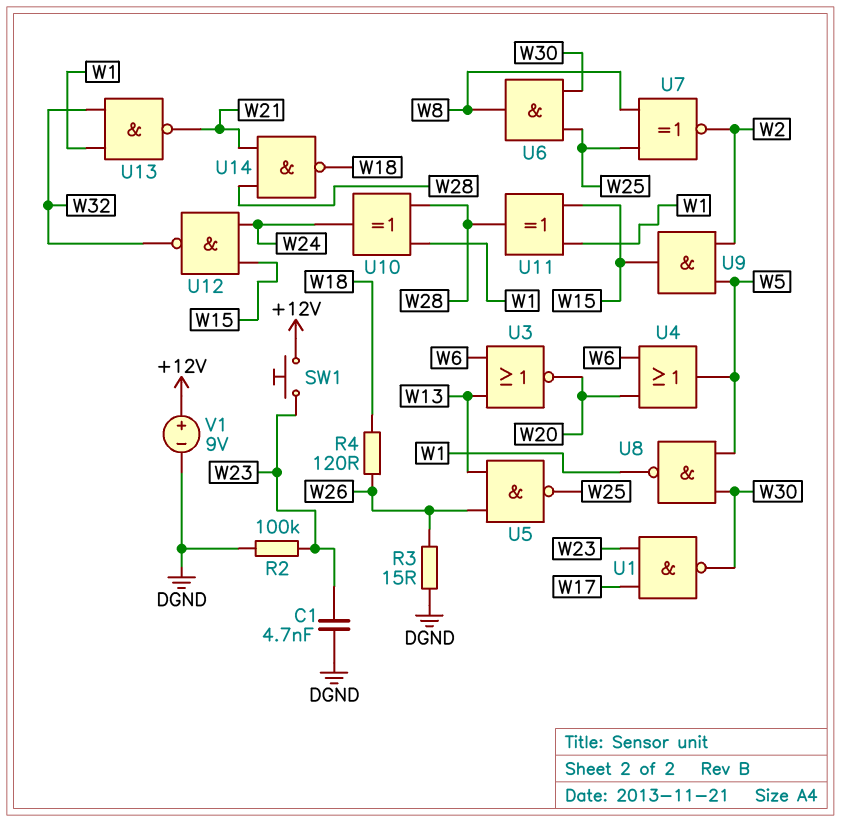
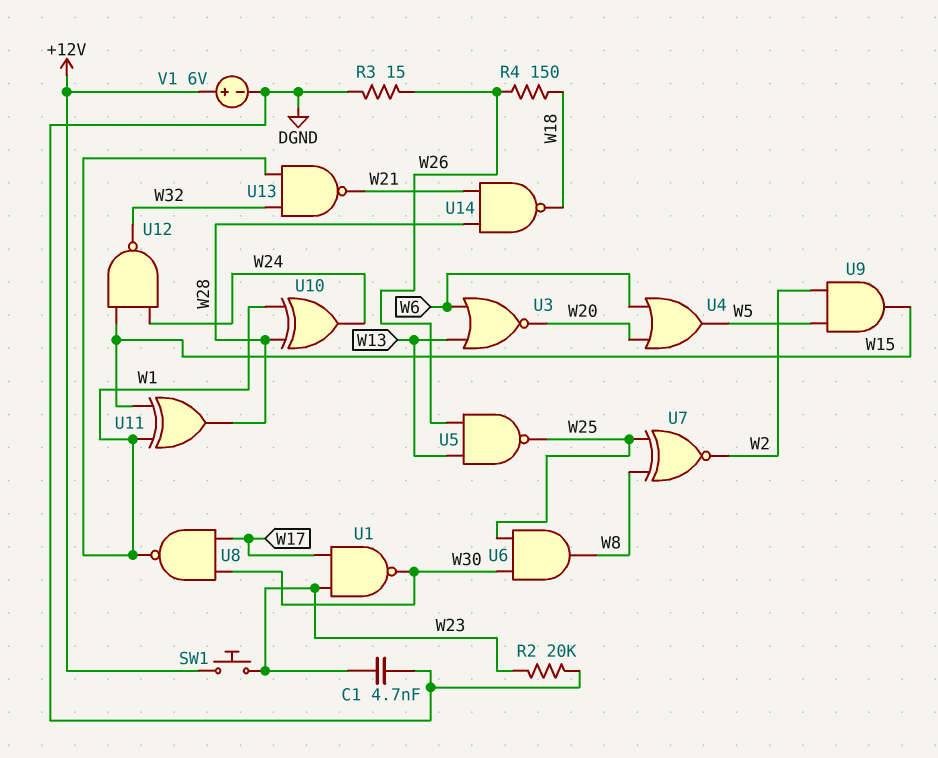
R2: 100k (DGND, W23) -> 20k (DGND, W23)
R4: 120 (W18, W26) -> 150 (W18, W26)
U8: NAND (in W5, in W30, out W1) -> NAND (in W17, in W30, out W1)
V1: 9V (plus +12V, minus DGND) -> 6V (plus +12V, minus DGND)

